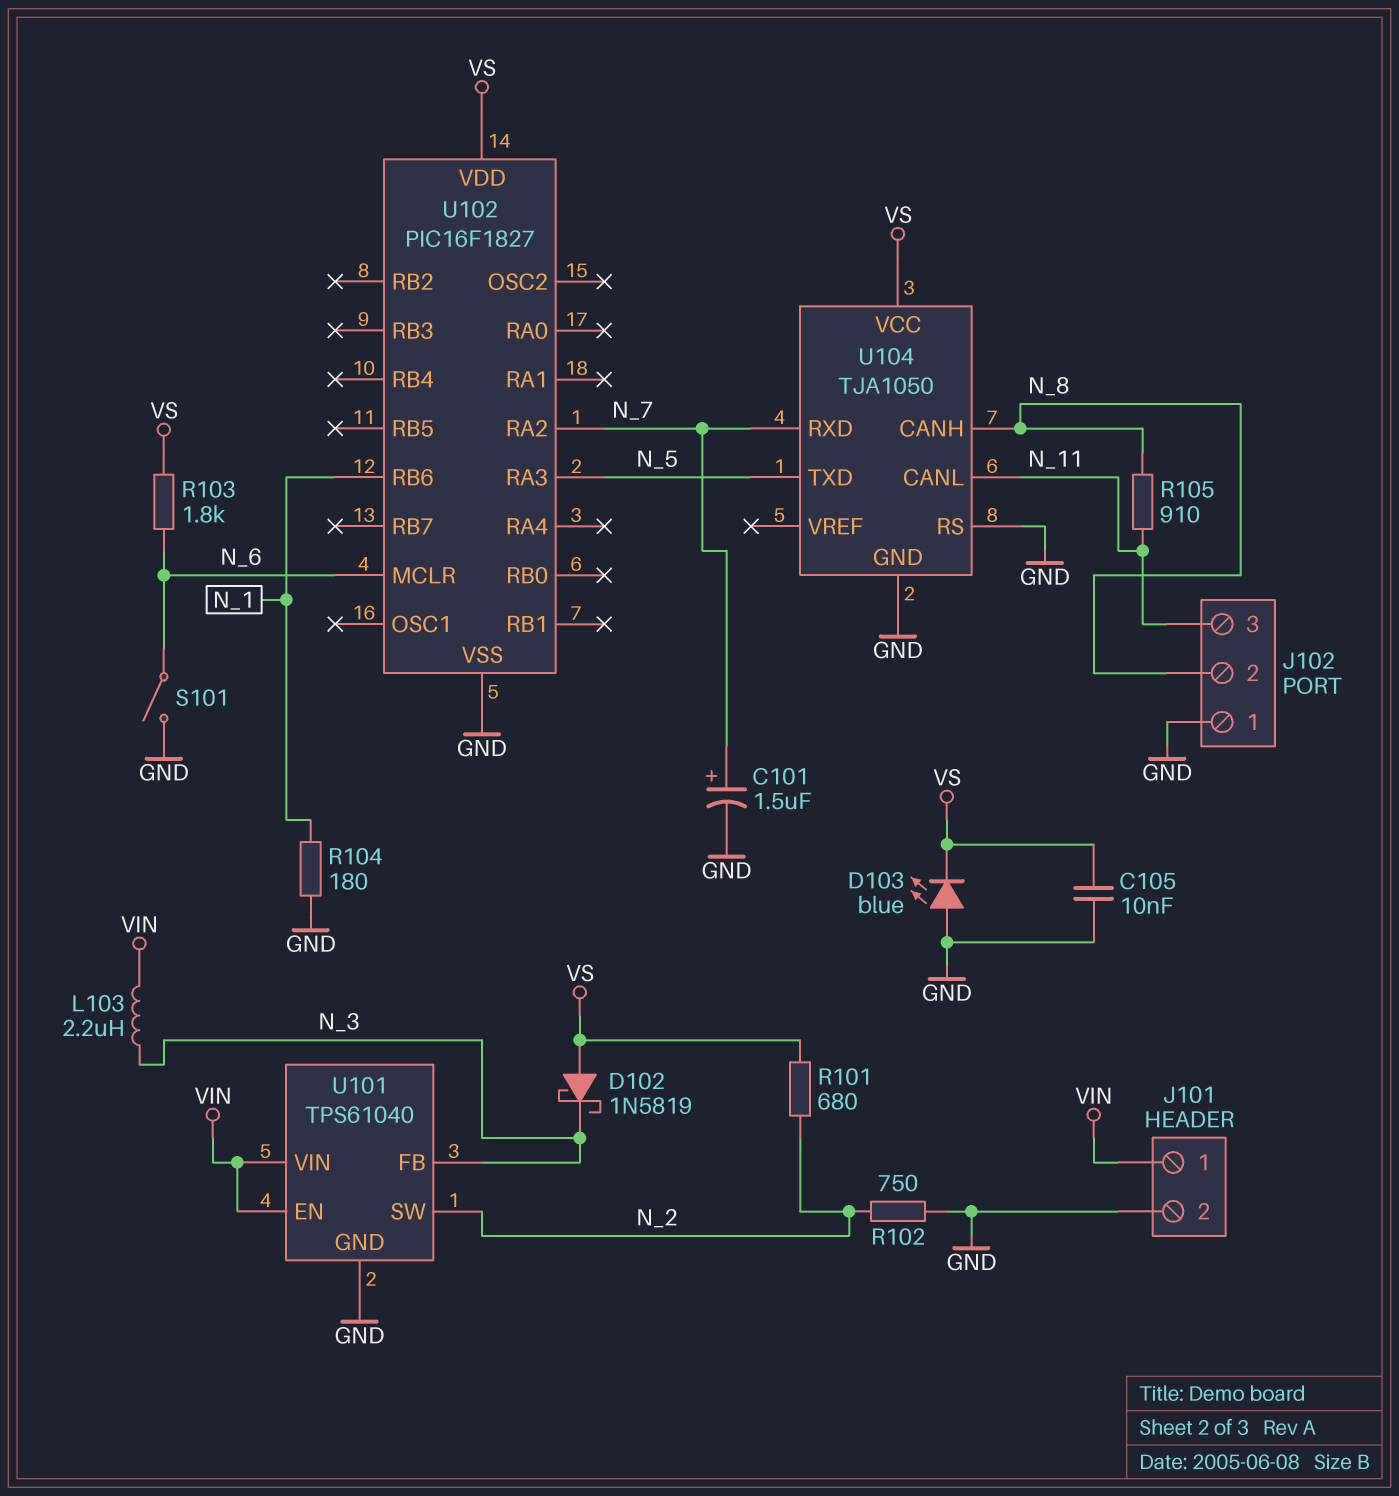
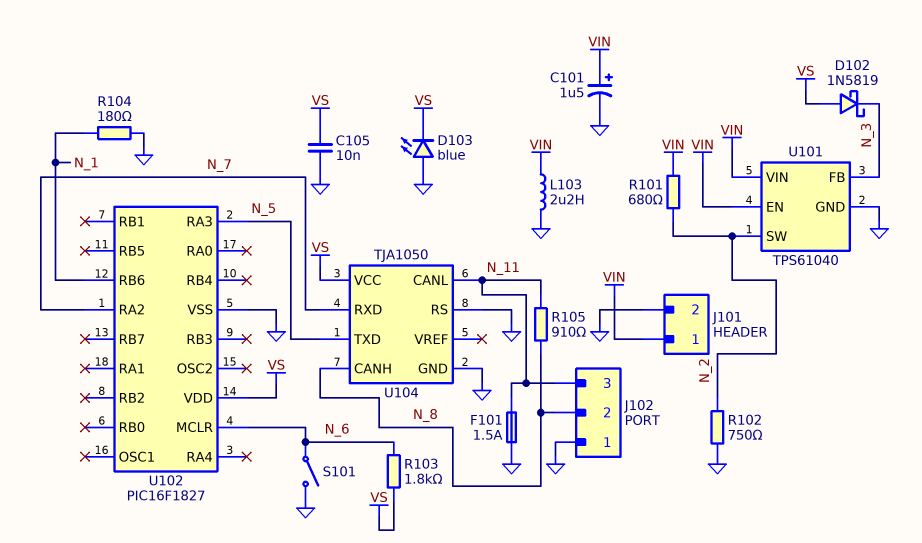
C101: 1.5uF (plus N_7, minus GND) -> 1.5uF (plus VIN, minus GND)
F101: none -> 1.5A (GND, N_11)
L103: 2.2uH (N_3, VIN) -> 2.2uH (GND, VIN)
R101: 680 (N_2, VS) -> 680 (N_2, VIN)

